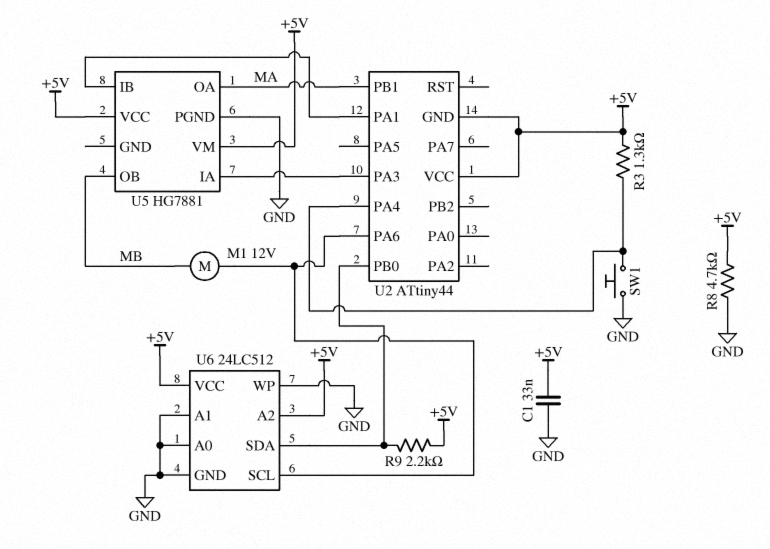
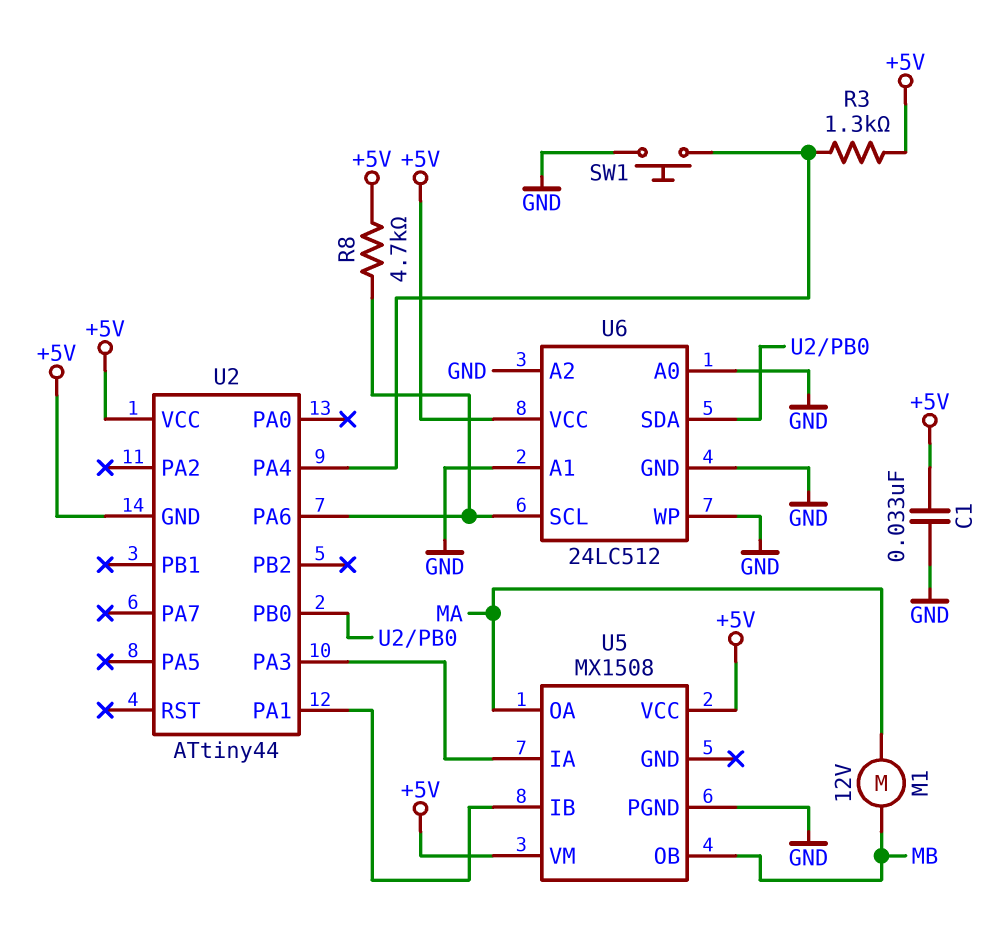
M1: motor 12V (MB, U2/PA6) -> motor 12V (MA, MB)
R8: 4.7k (+5V, GND) -> 4.7k (+5V, U2/PA6)
R9: 2.2k (+5V, U2/PB0) -> none
U2 pin PB1: MA -> none
U5: HG7881 -> MX1508
U6 pin A2: +5V -> GND

